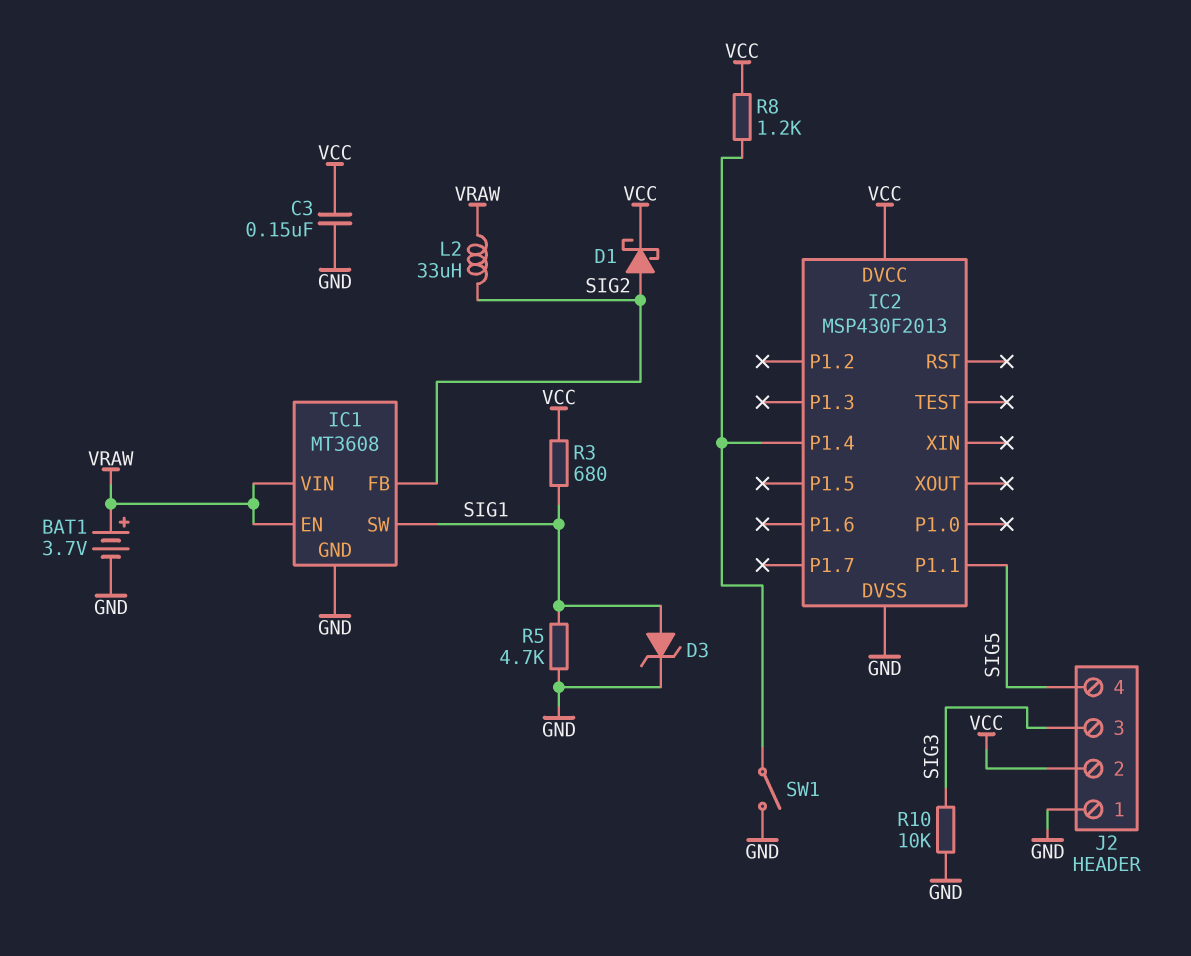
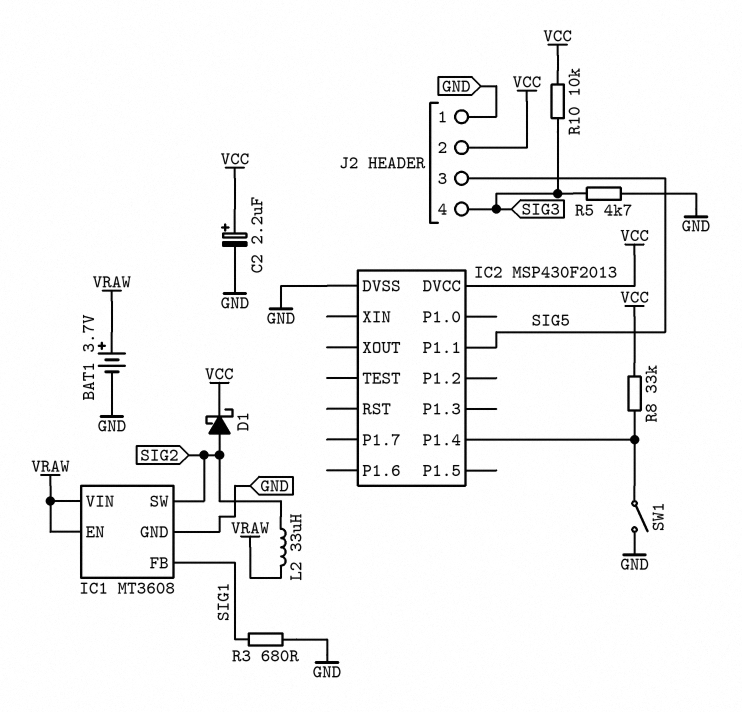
C2: none -> 2.2uF (plus VCC, minus GND)
C3: 150nF (GND, VCC) -> none
D3: zener (A SIG1, K GND) -> none
IC1 pin FB: SIG2 -> SIG1
IC1 pin SW: SIG1 -> SIG2
J2 pin 3: SIG3 -> SIG5
J2 pin 4: SIG5 -> SIG3
R3: 680 (SIG1, VCC) -> 680 (GND, SIG1)
R5: 4.7k (GND, SIG1) -> 4.7k (GND, SIG3)
R8: 1.2k (IC2/P1.4, VCC) -> 33k (IC2/P1.4, VCC)
R10: 10k (GND, SIG3) -> 10k (SIG3, VCC)

